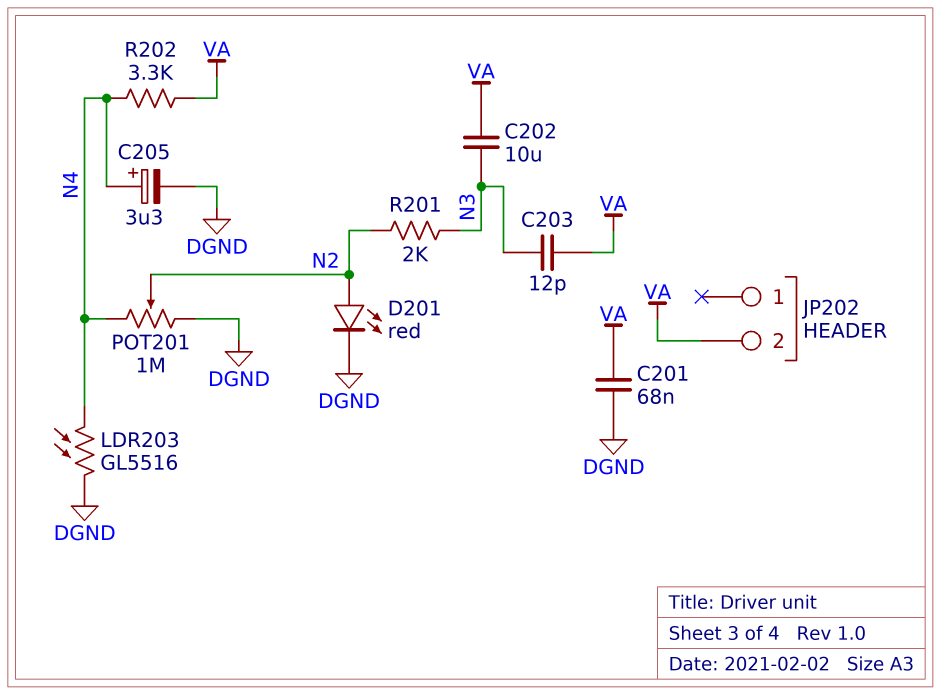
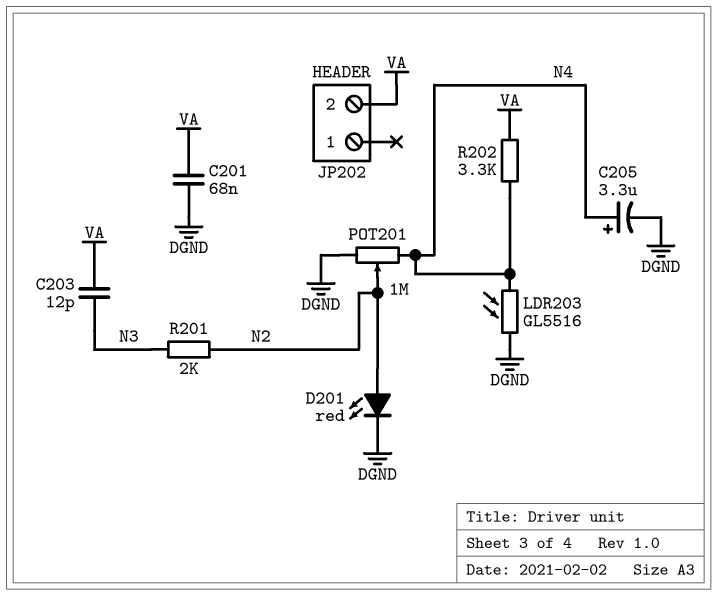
C202: 10uF (N3, VA) -> none

